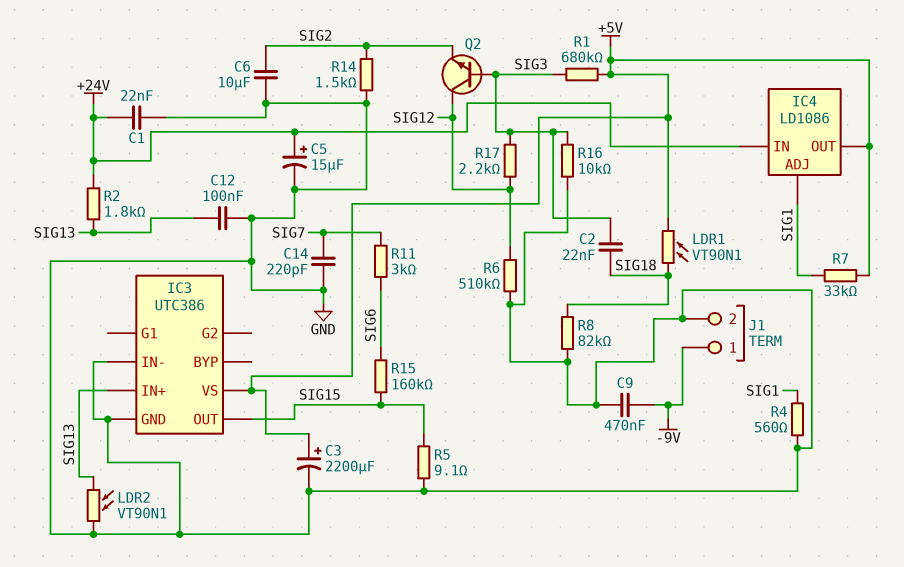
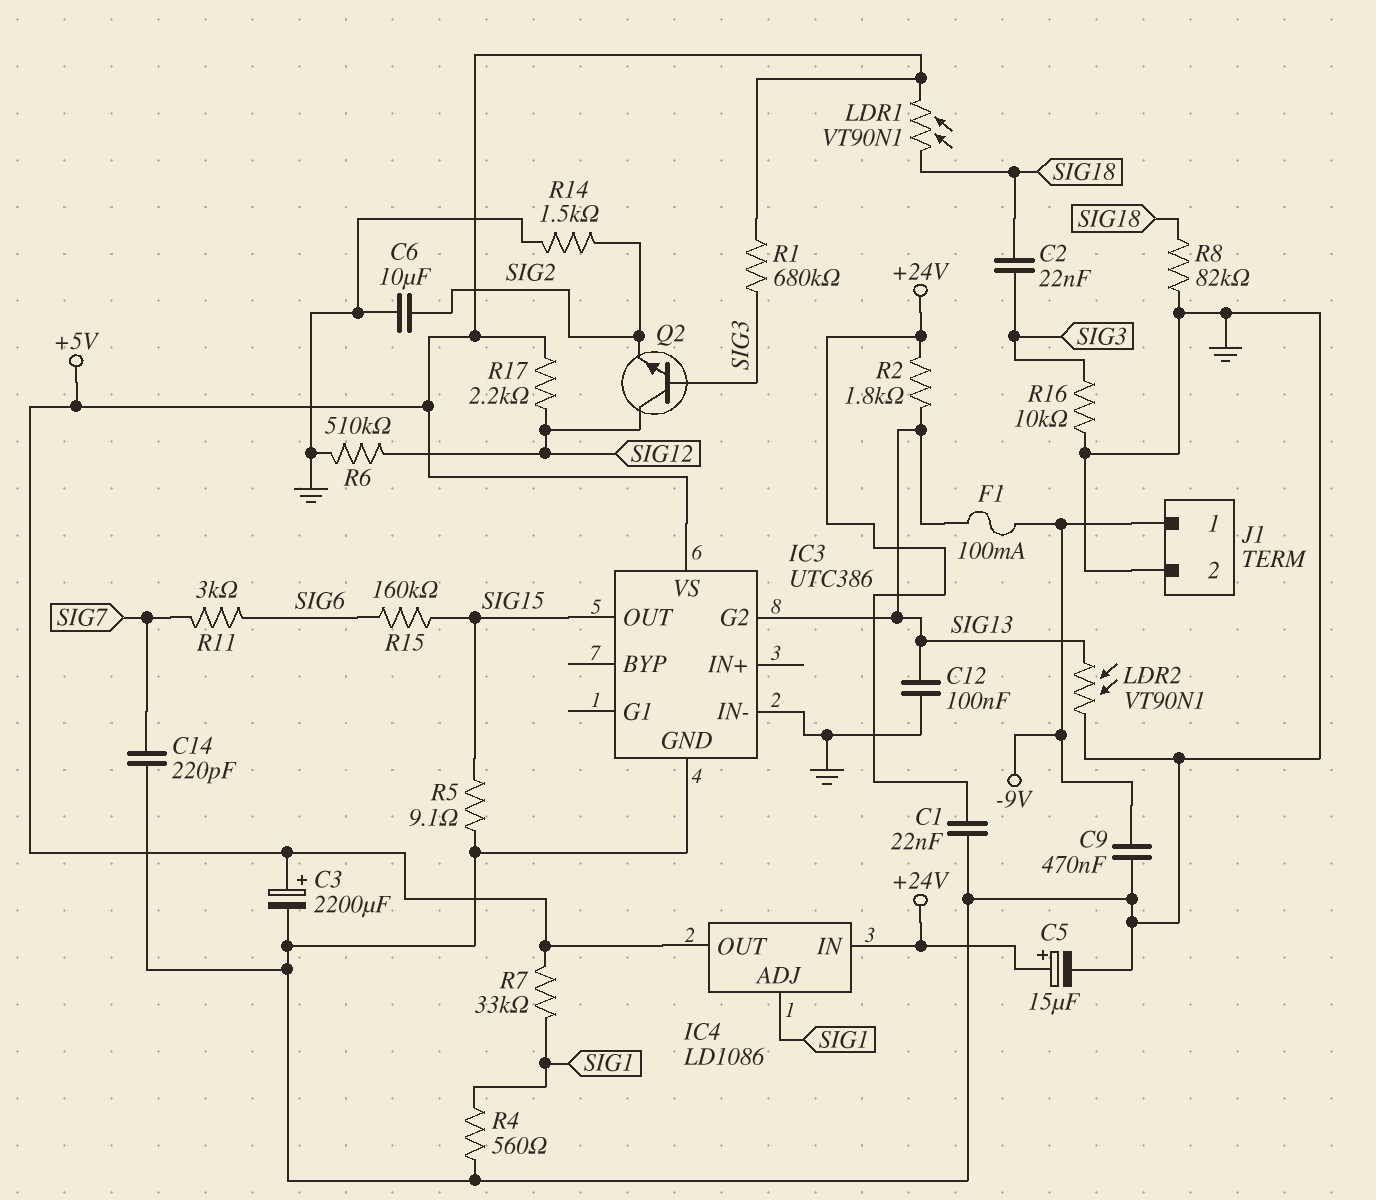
F1: none -> 100mA (-9V, SIG13)
IC3 pin G2: none -> SIG13
IC3 pin IN+: SIG13 -> none
R17: 2.2k (SIG3, SIG12) -> 2.2k (+5V, SIG12)

